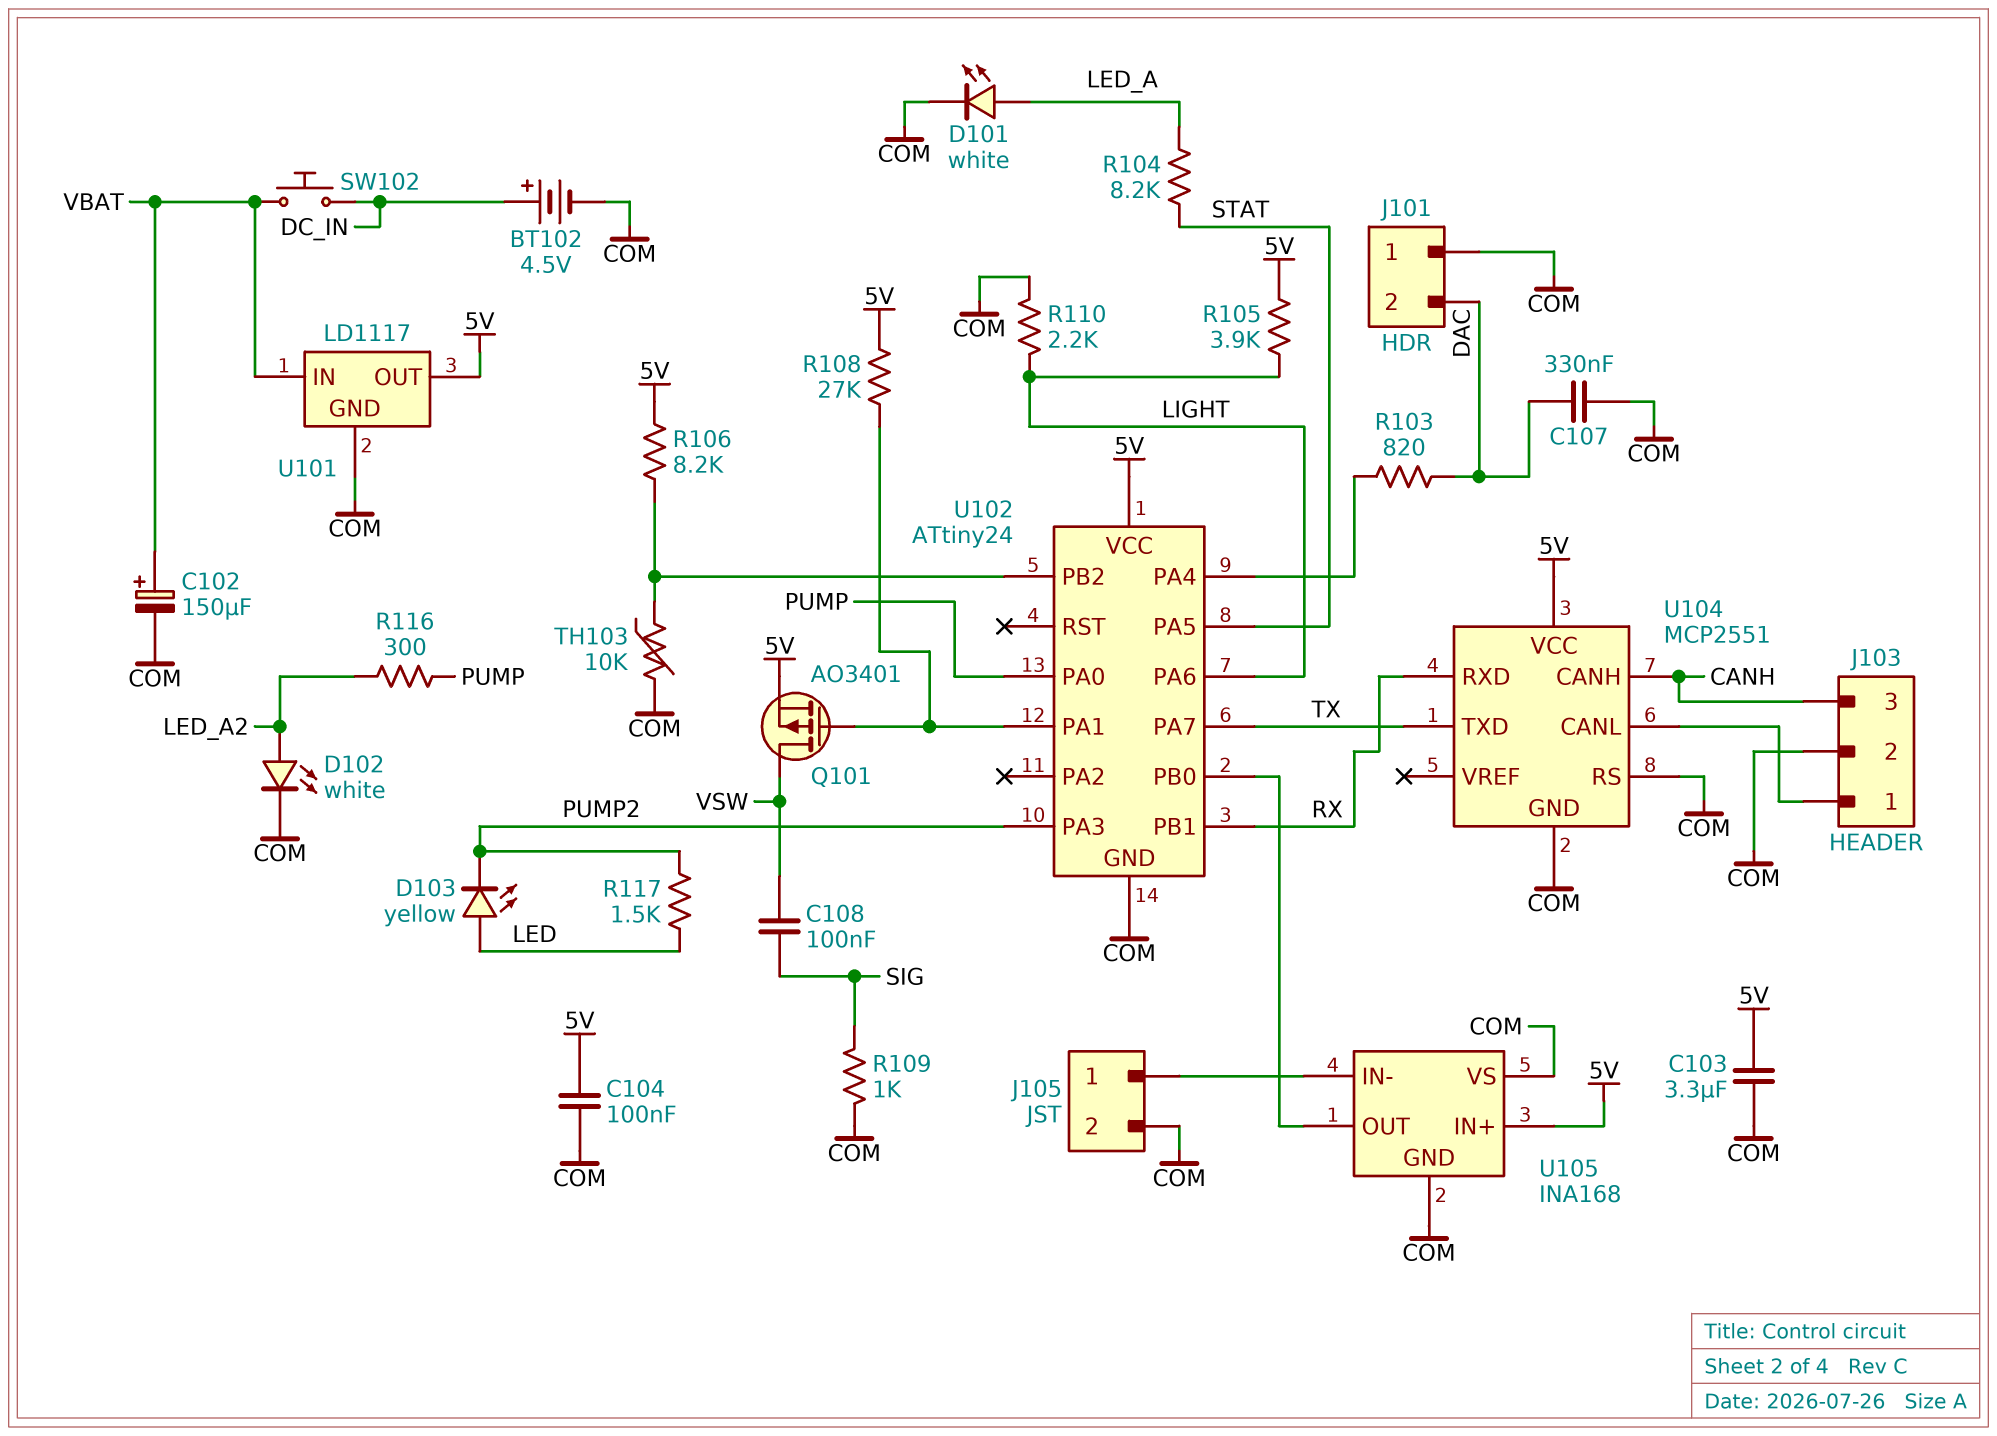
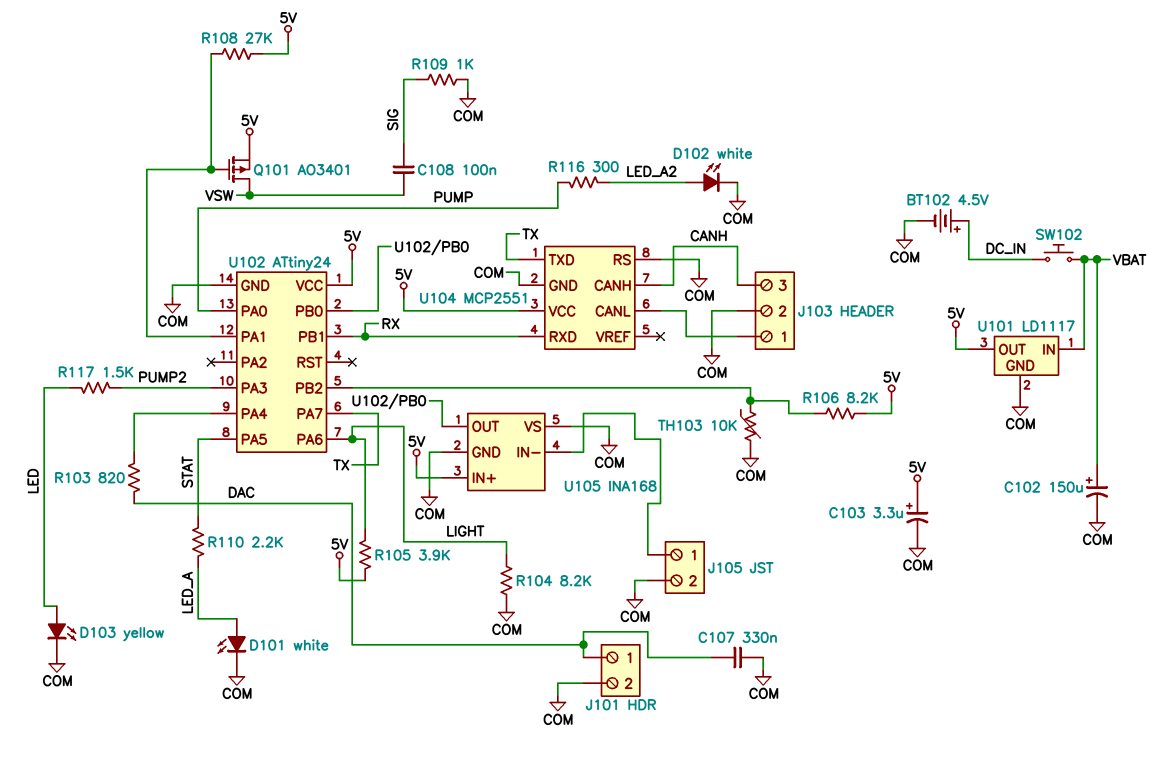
C103: 3.3uF (5V, COM) -> 3.3uF (plus 5V, minus COM)
C104: 100nF (5V, COM) -> none
D103: LED yellow (A LED, K PUMP2) -> LED yellow (A LED, K COM)
J101 pin 1: COM -> DAC
J101 pin 2: DAC -> COM
R104: 8.2k (LED_A, STAT) -> 8.2k (COM, LIGHT)
R110: 2.2k (COM, LIGHT) -> 2.2k (LED_A, STAT)

